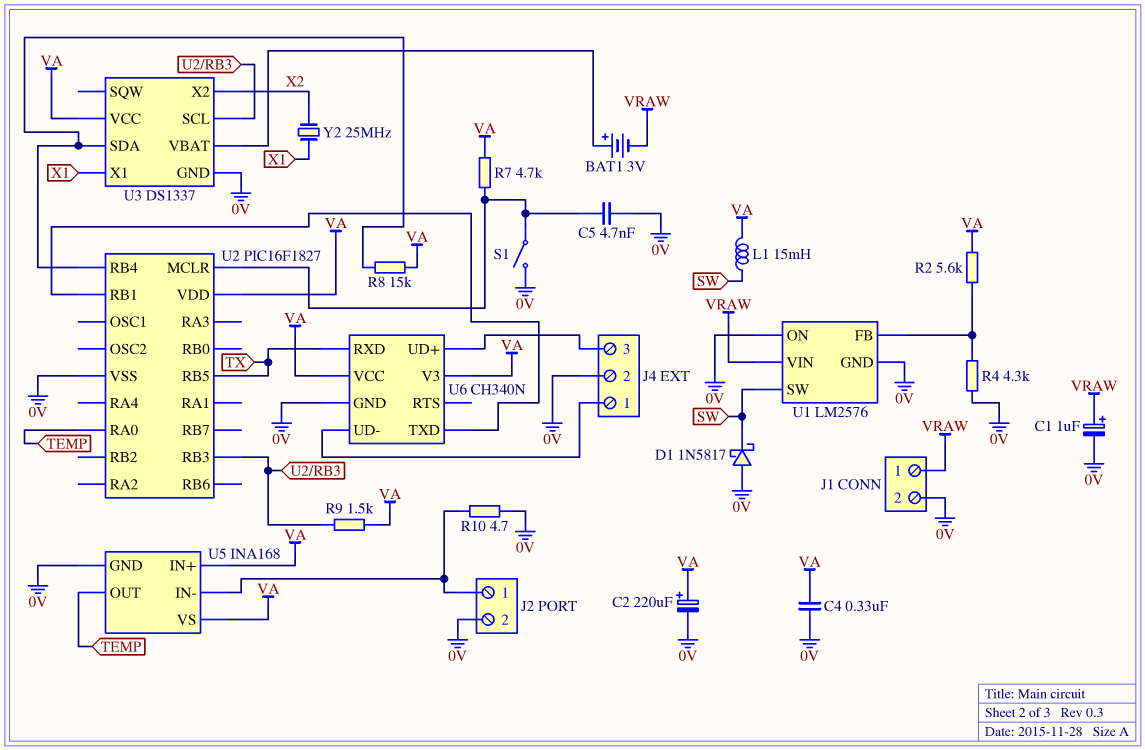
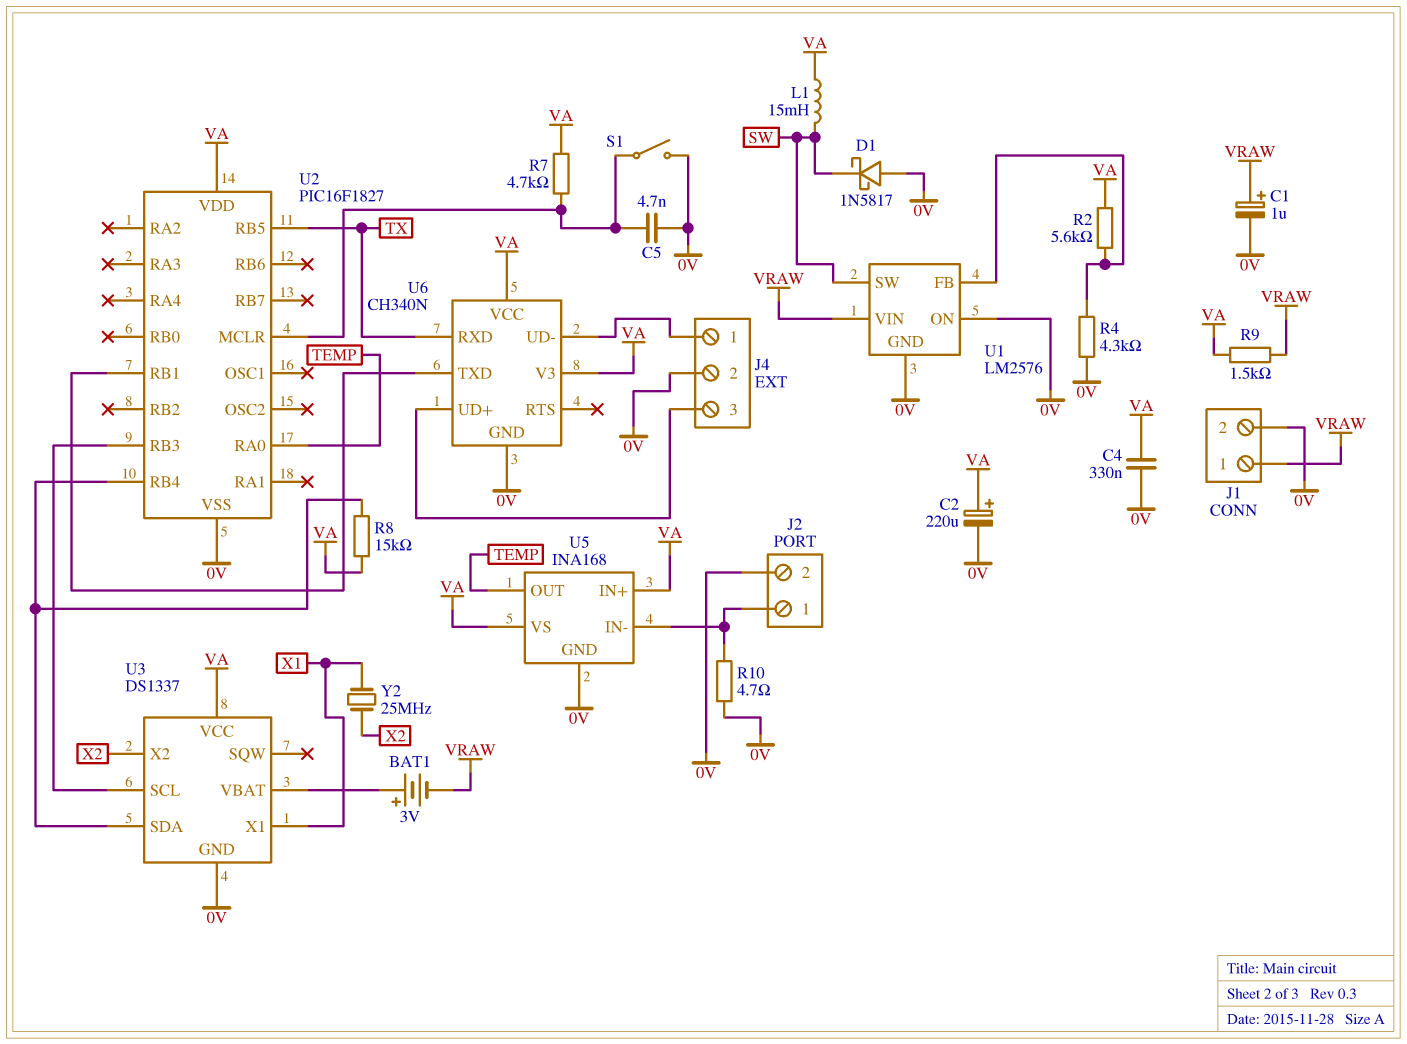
R9: 1.5k (U2/RB3, VA) -> 1.5k (VA, VRAW)

